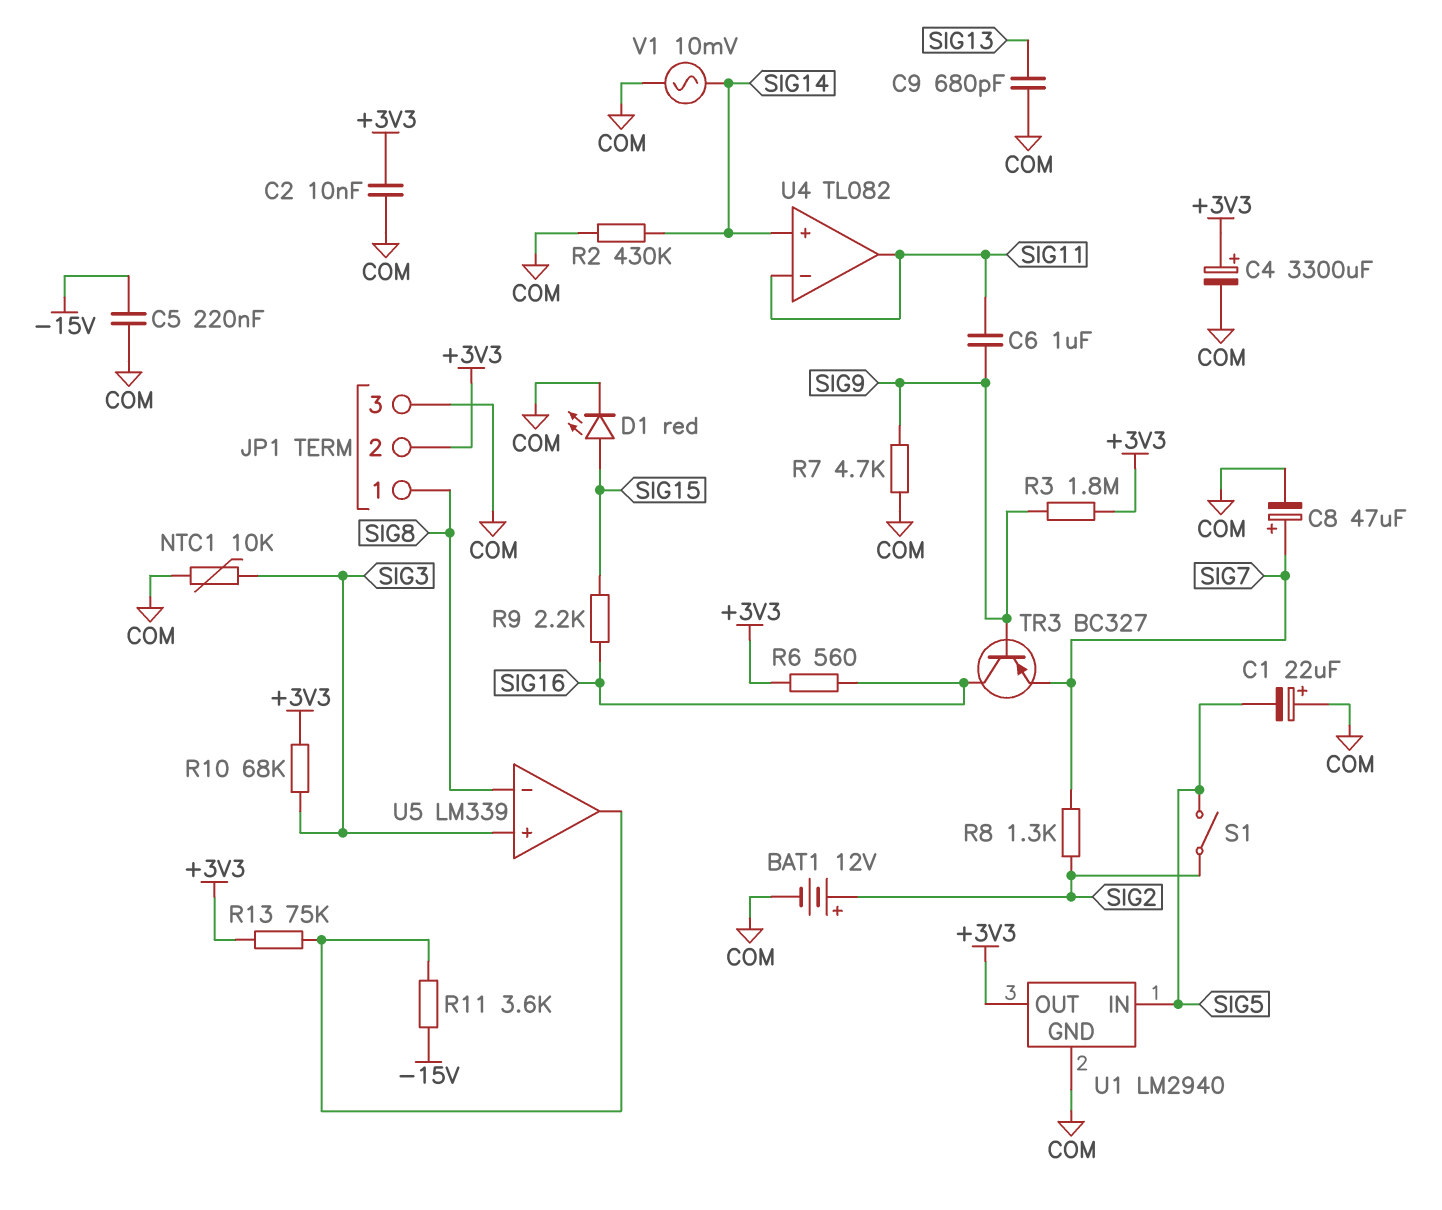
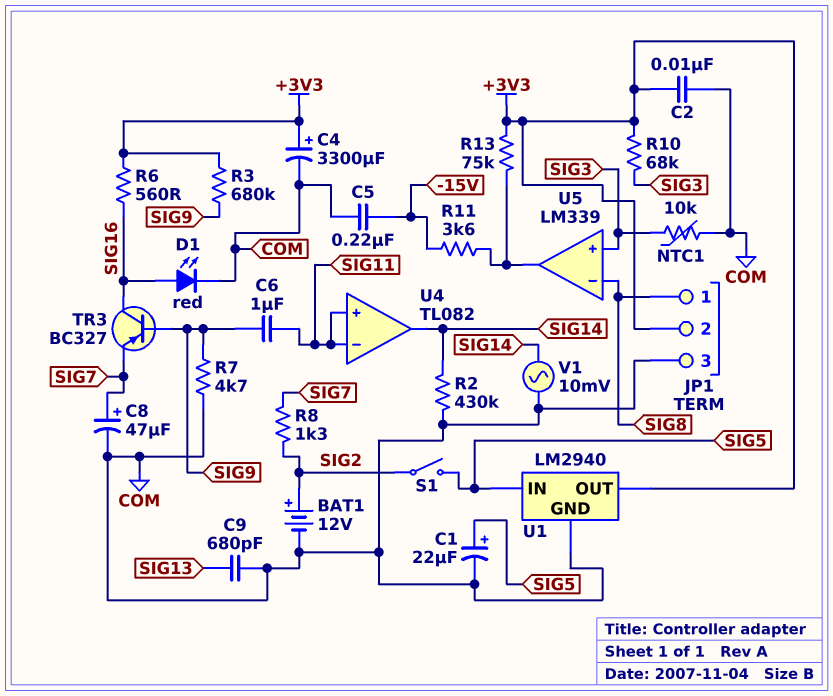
C1: 22uF (plus COM, minus SIG5) -> 22uF (plus SIG5, minus COM)
D1: LED red (A SIG15, K COM) -> LED red (A SIG16, K COM)
R3: 1.8M (+3V3, SIG9) -> 680k (+3V3, SIG9)
R9: 2.2k (SIG15, SIG16) -> none
U4 pin in+: SIG14 -> SIG11
U4 pin out: SIG11 -> SIG14

